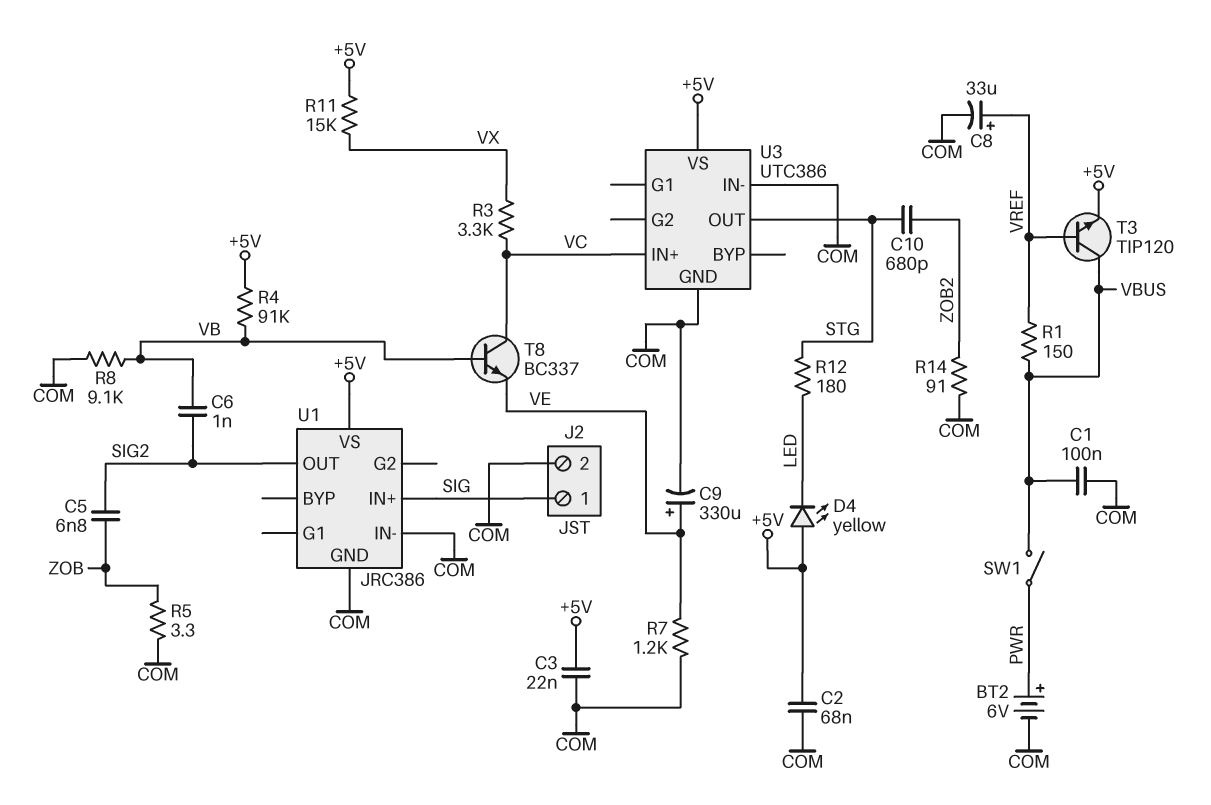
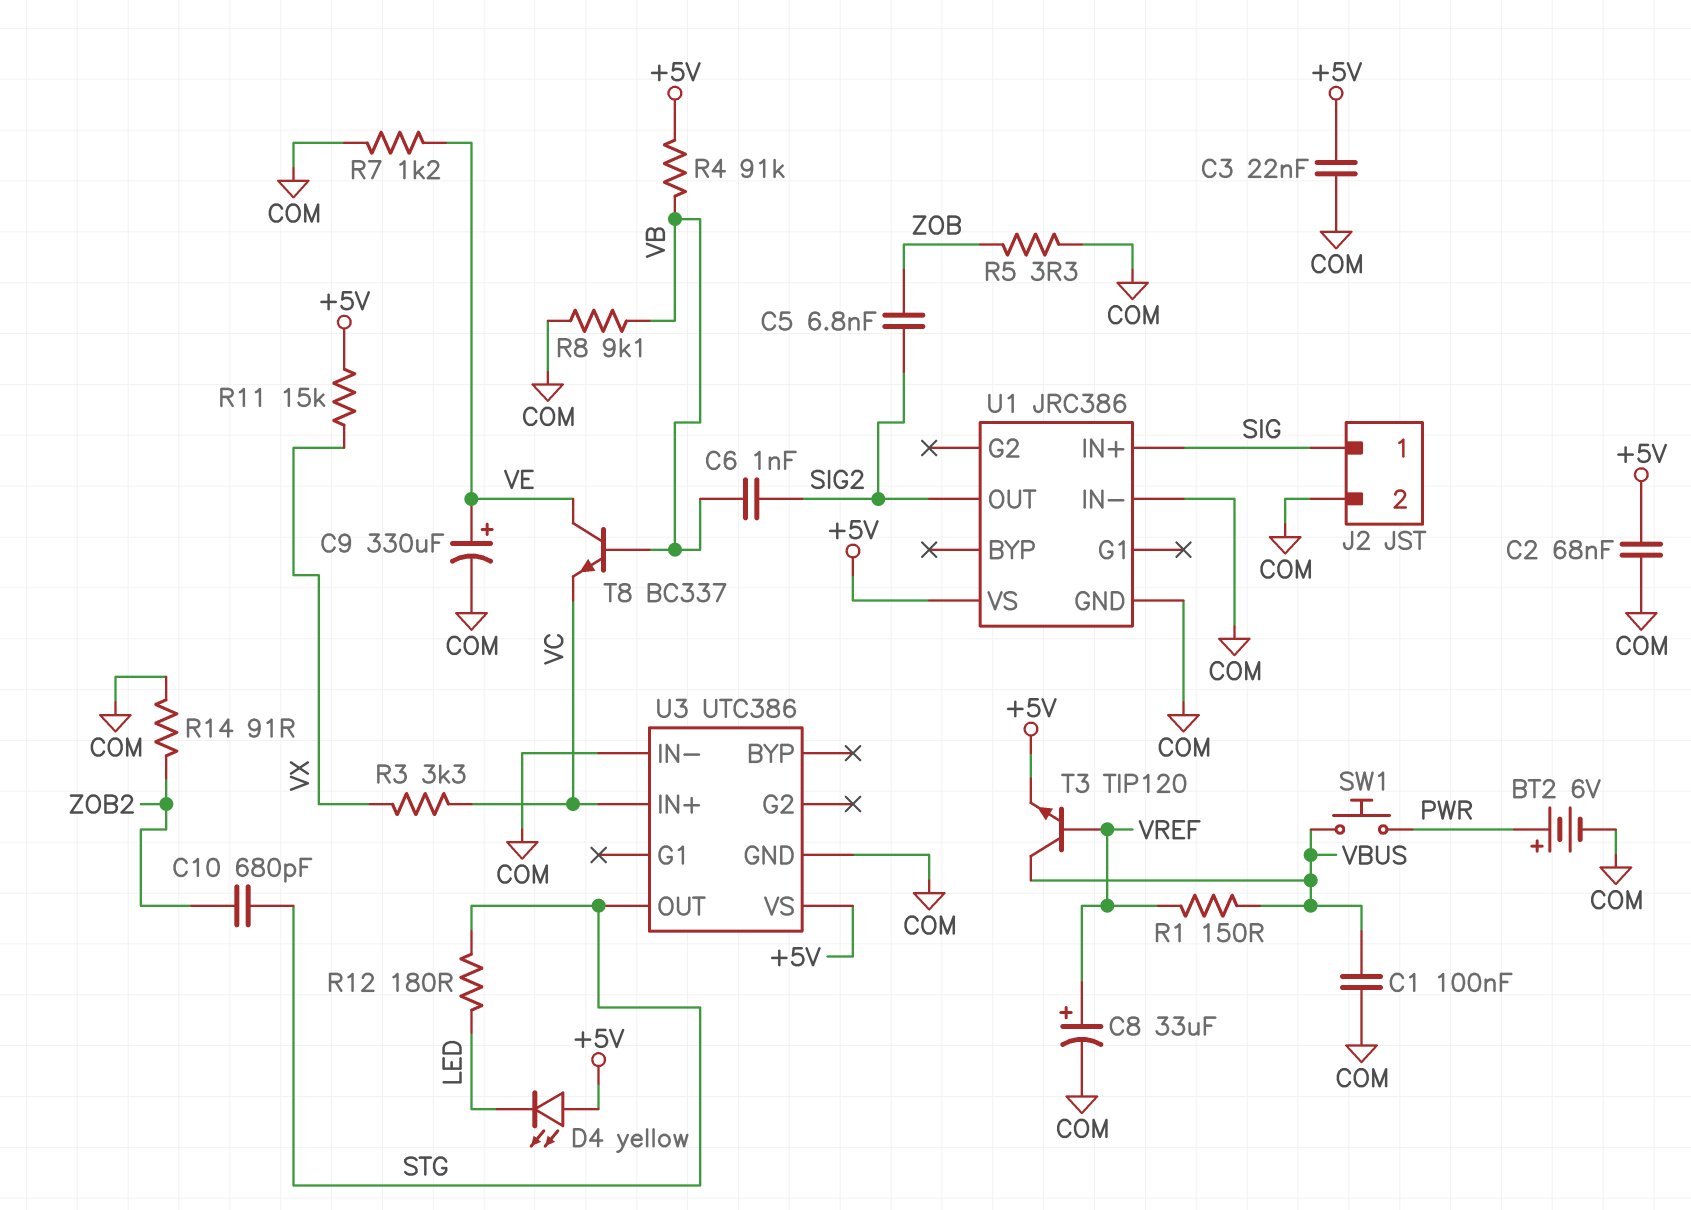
SW1: switch (PWR, VBUS) -> button (PWR, VBUS)
T8: NPN BC337 (B VB, C VC, E VE) -> NPN BC337 (B VB, C VE, E VC)

